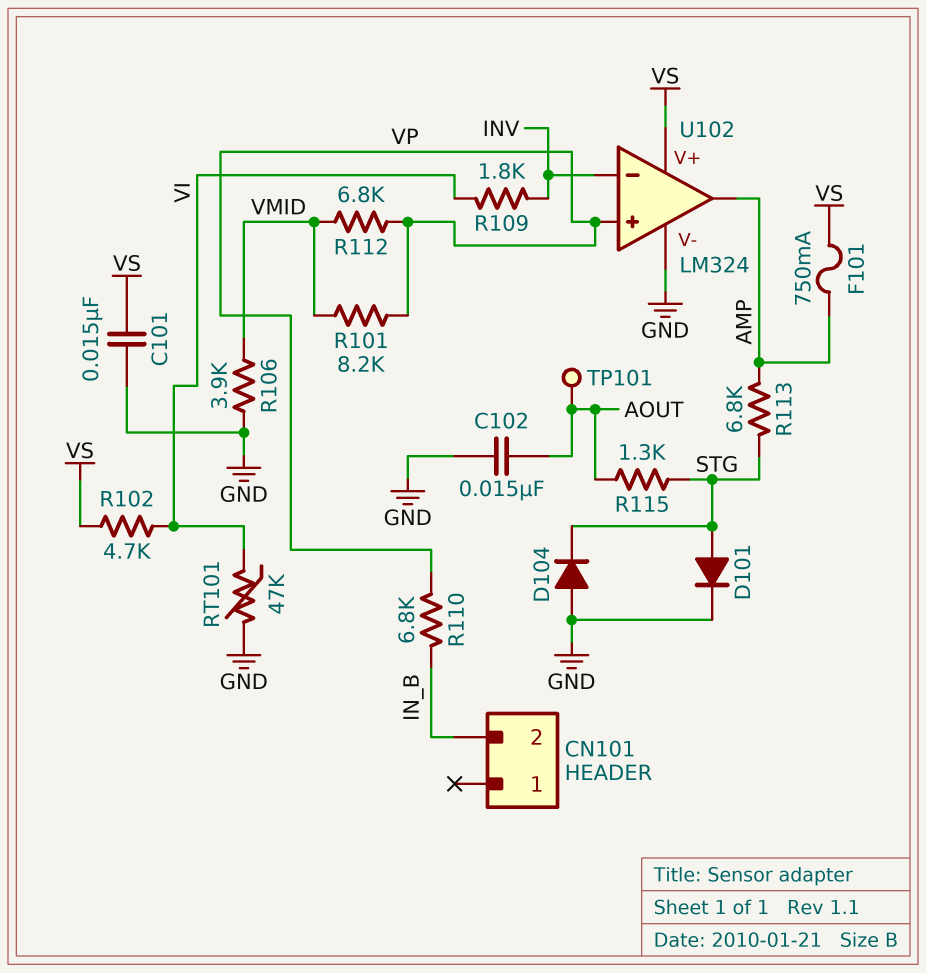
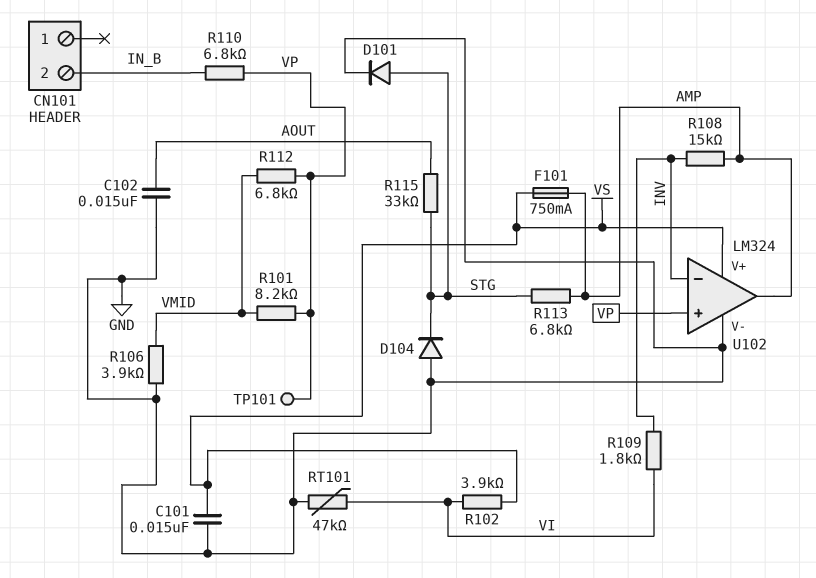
R102: 4.7k (VI, VS) -> 3.9k (VI, VS)
R108: none -> 15k (AMP, INV)
R115: 1.3k (AOUT, STG) -> 33k (AOUT, STG)
TP101: test point (AOUT) -> test point (VP)

